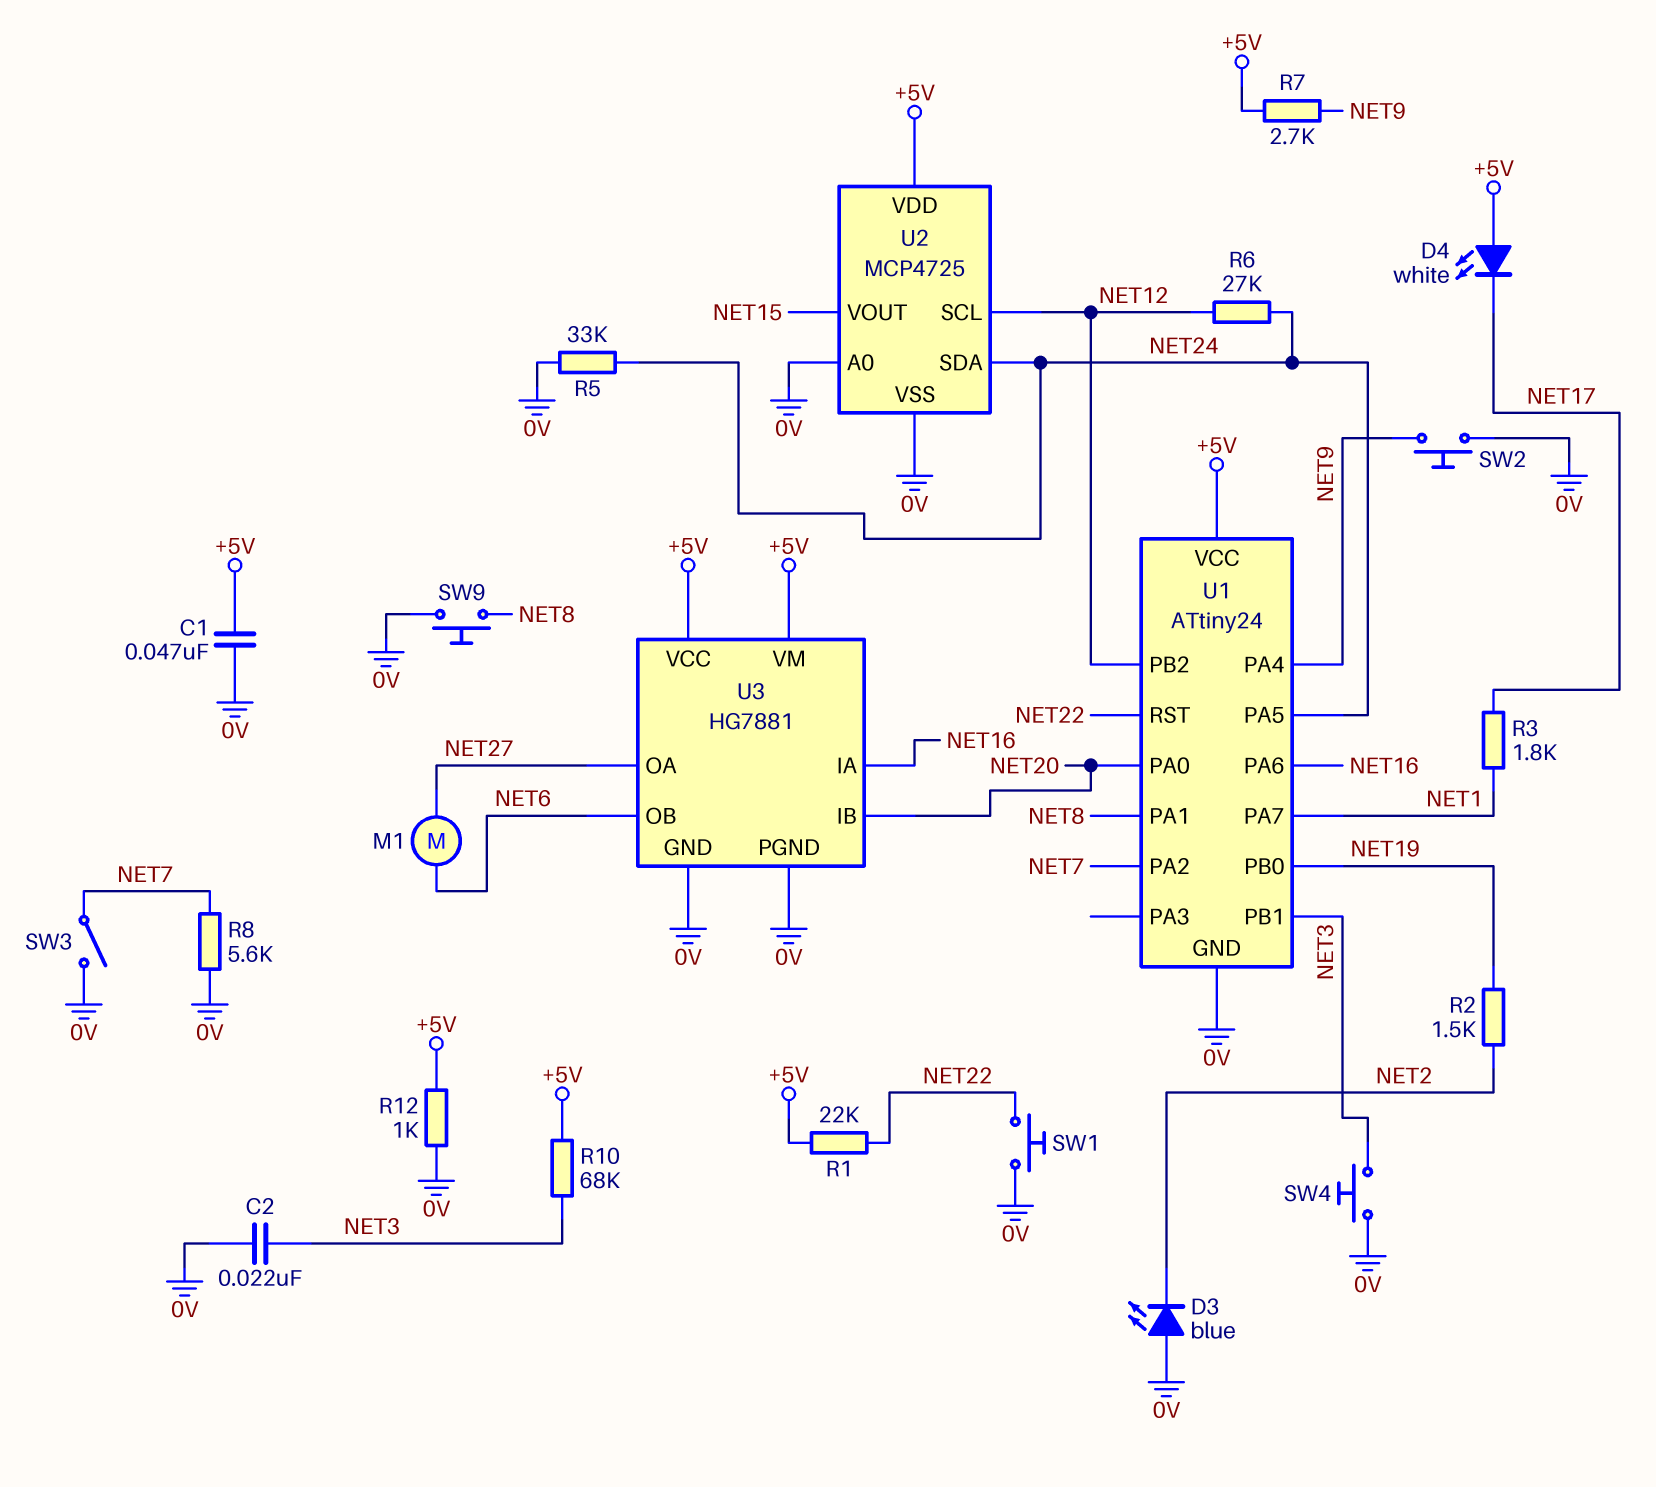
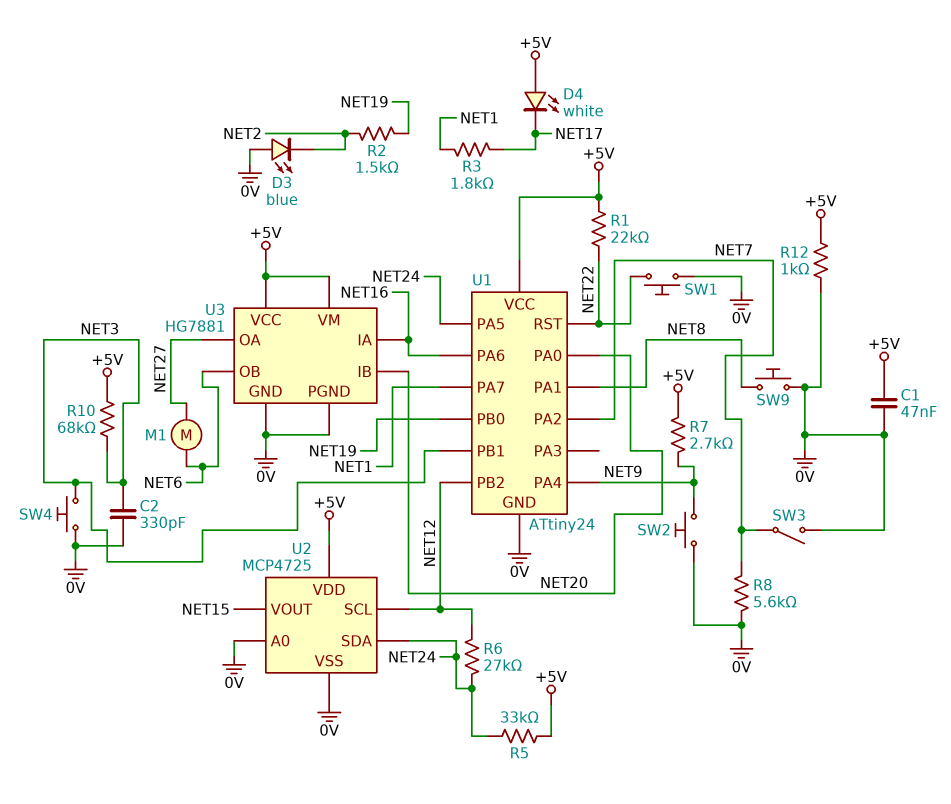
C2: 22nF (0V, NET3) -> 330pF (0V, NET3)
R5: 33k (0V, NET24) -> 33k (+5V, NET24)

